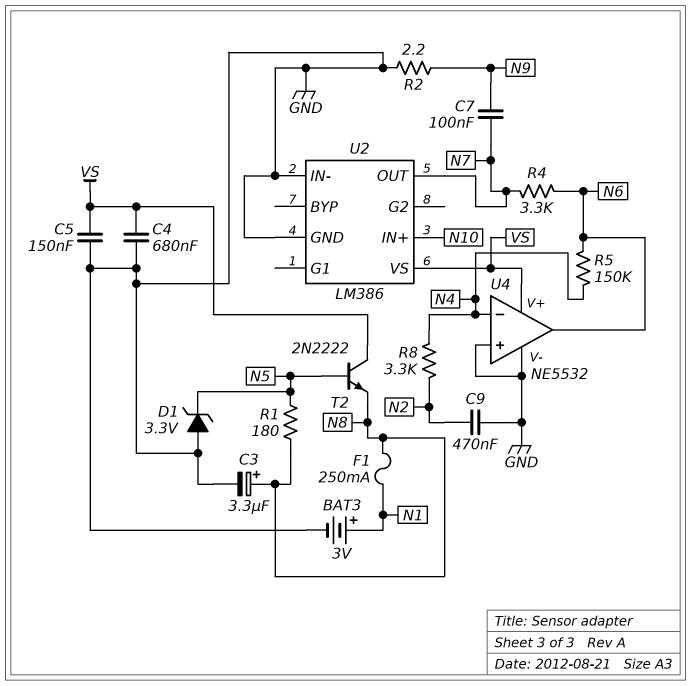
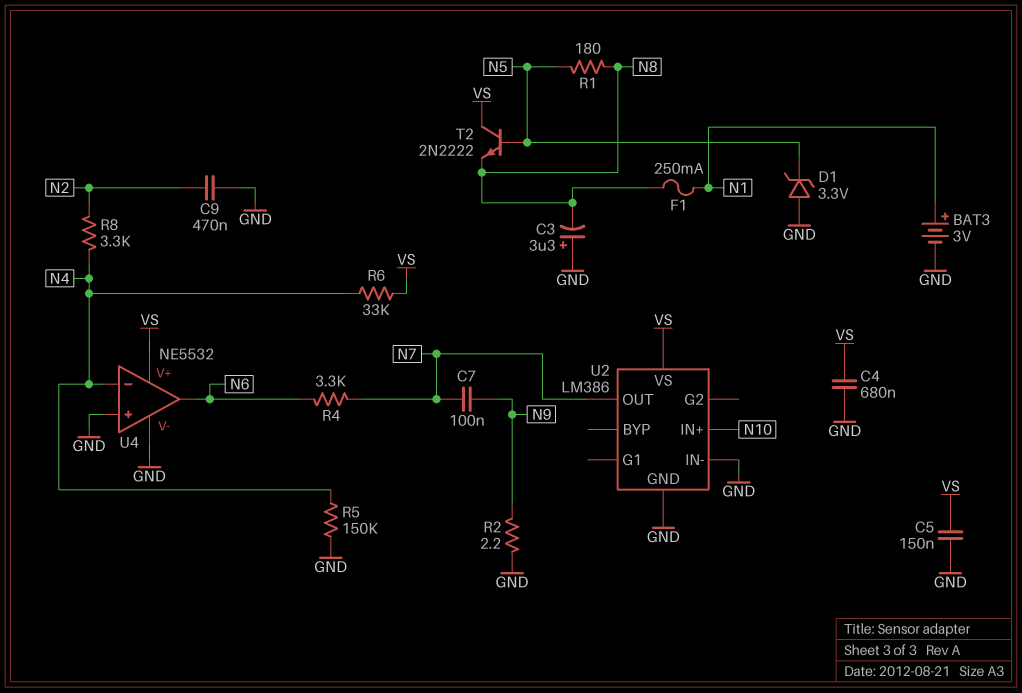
C3: 3.3uF (plus N8, minus GND) -> 3.3uF (plus GND, minus N8)
R5: 150k (N4, N6) -> 150k (GND, N4)
R6: none -> 33k (N4, VS)

